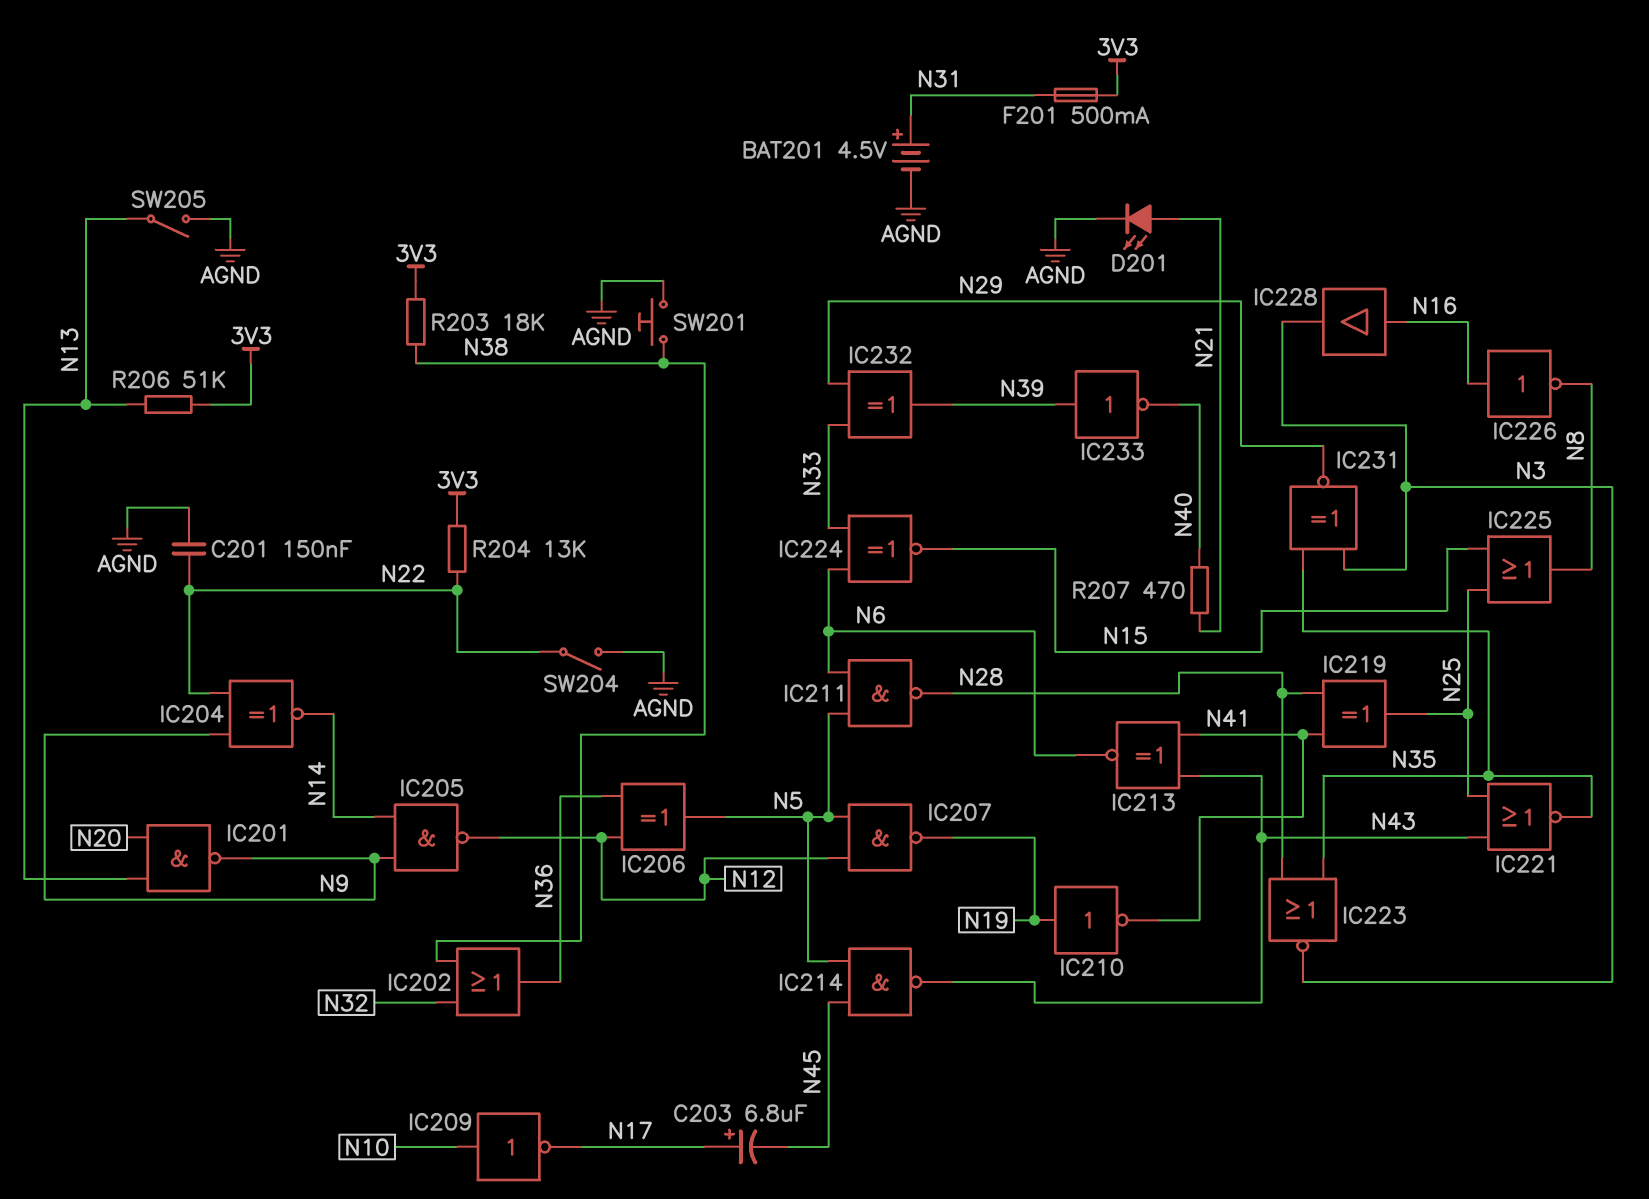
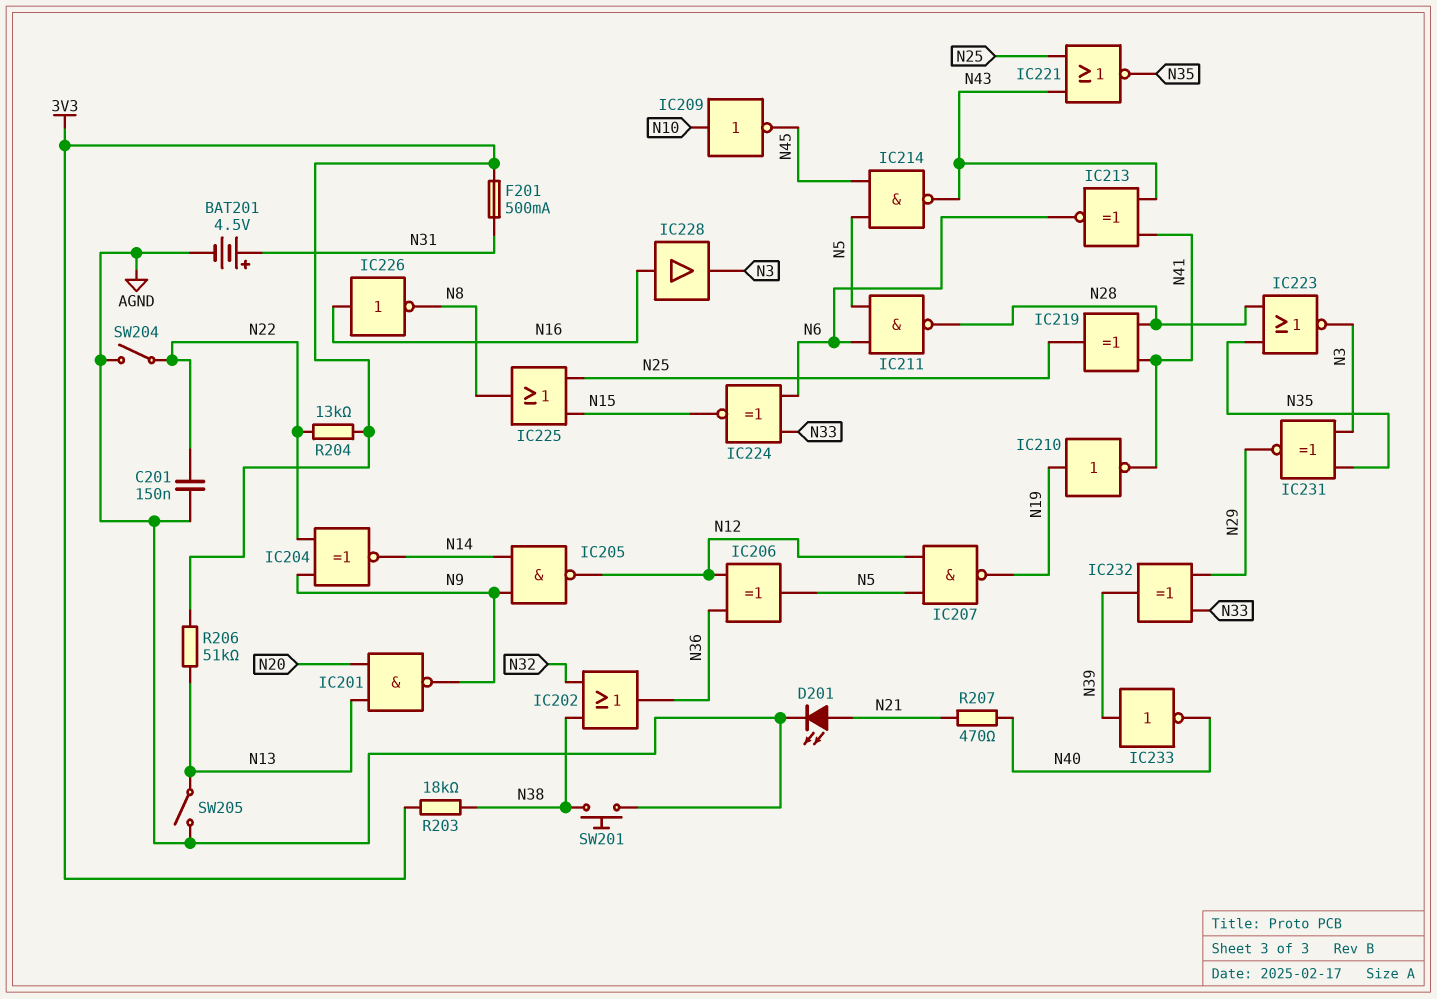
C203: 6.8uF (plus N17, minus N45) -> none
IC209: NOT (in N10, out N17) -> NOT (in N10, out N45)

